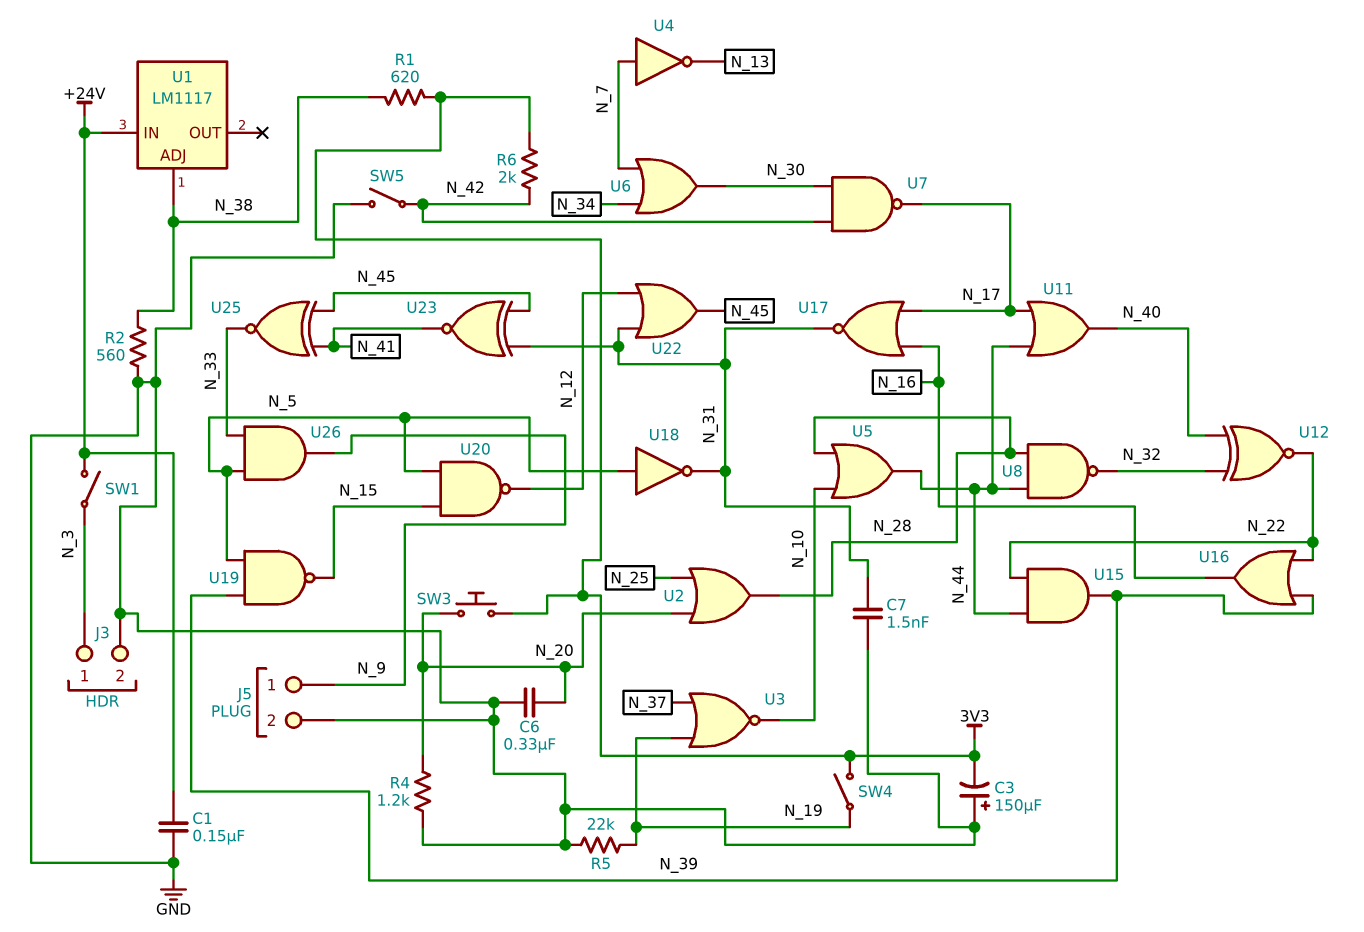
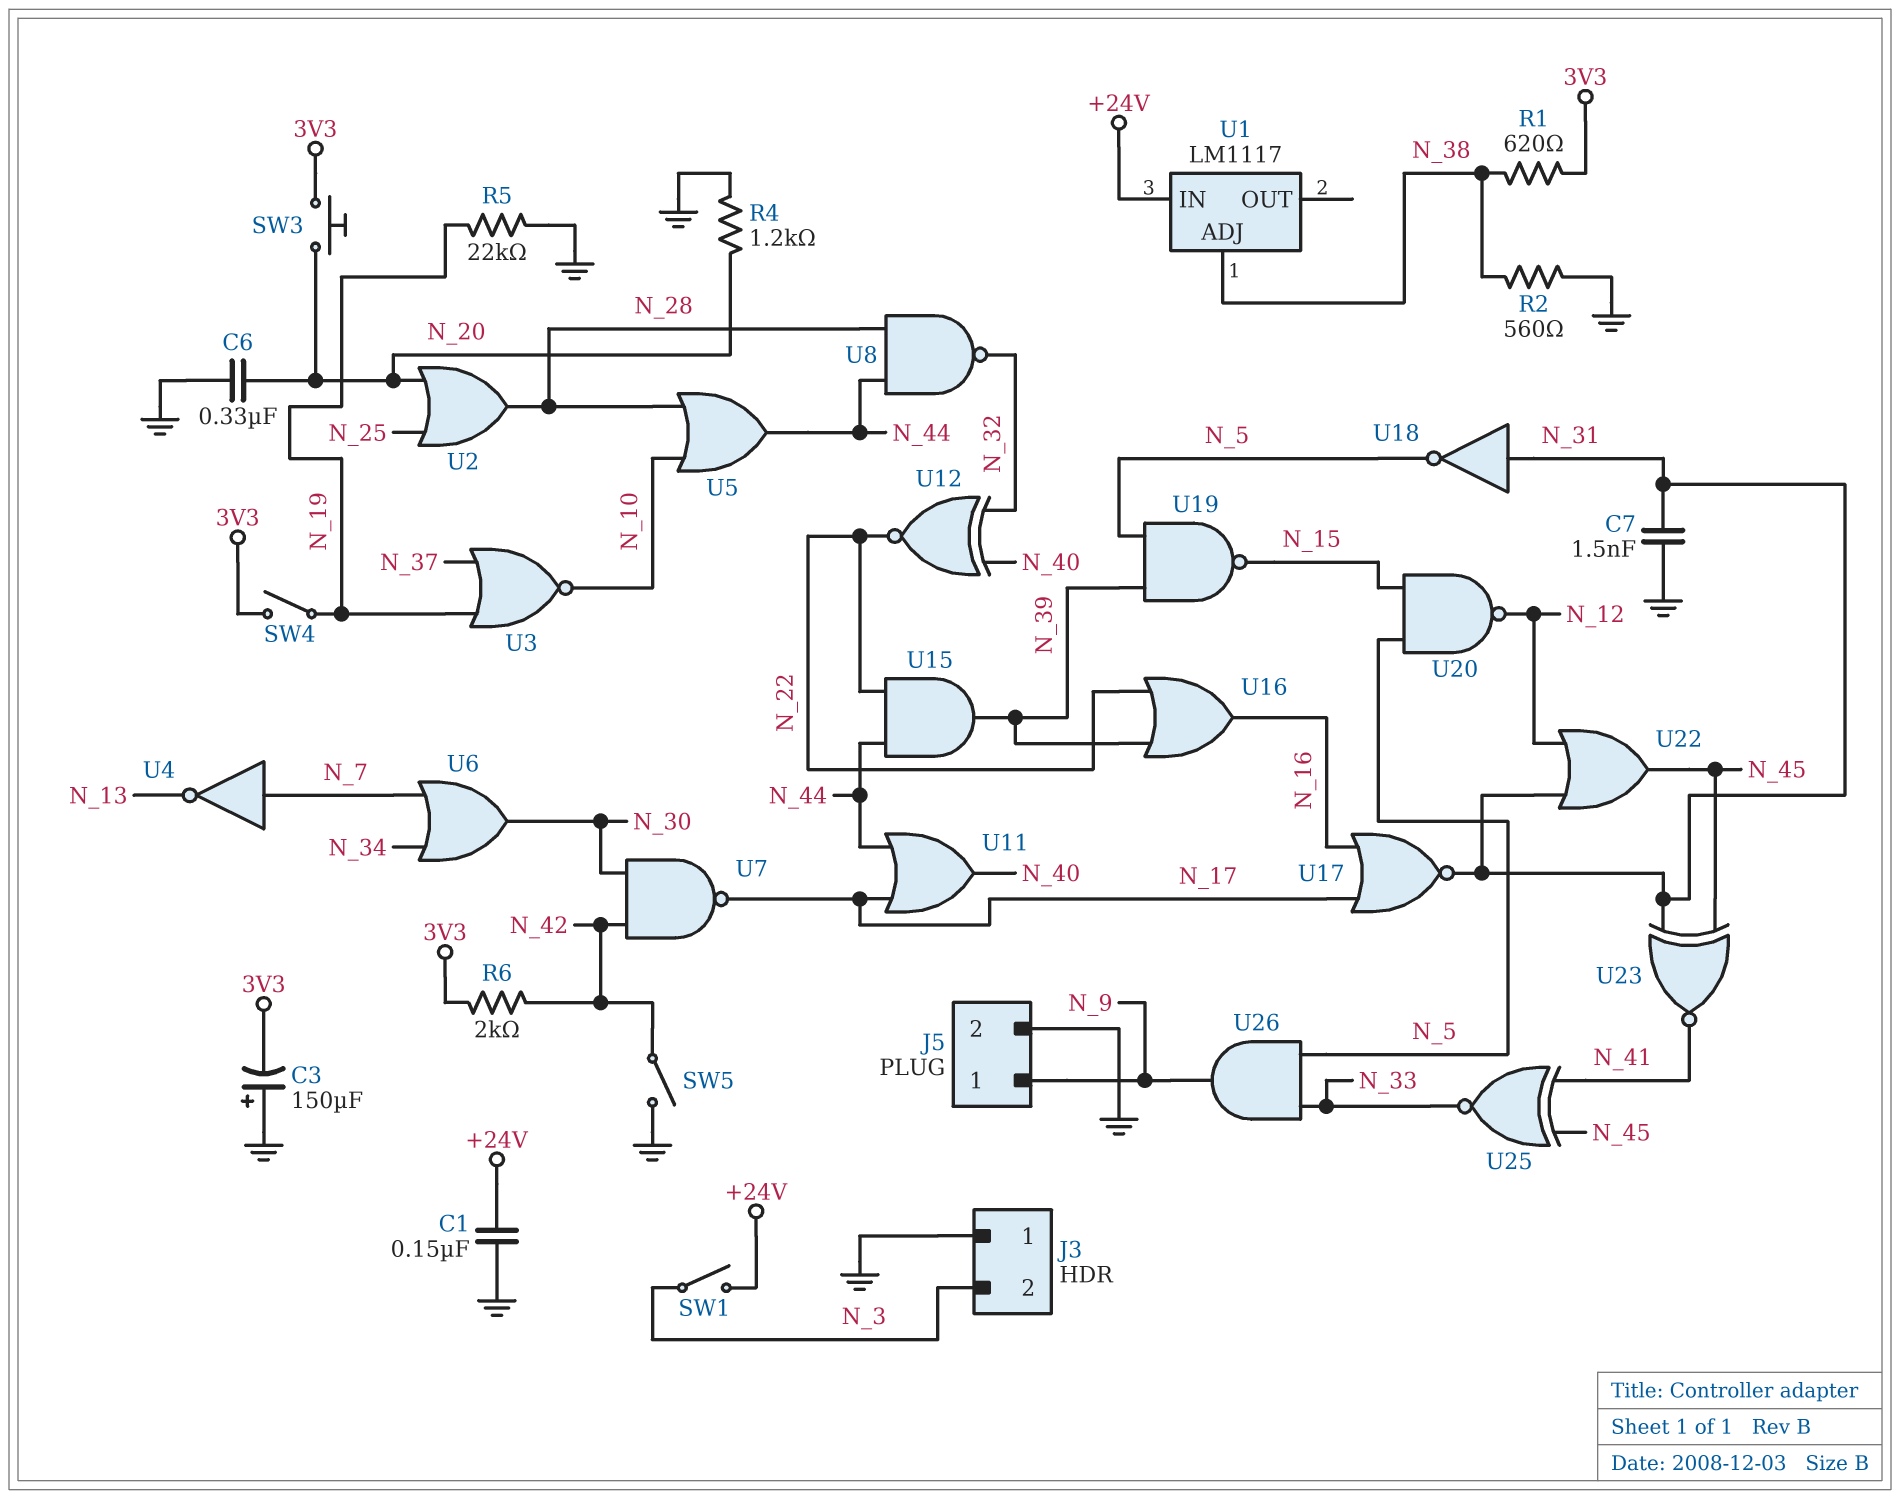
J3 pin 1: N_3 -> GND
J3 pin 2: GND -> N_3
U18: NOT (in N_5, out N_31) -> NOT (in N_31, out N_5)

